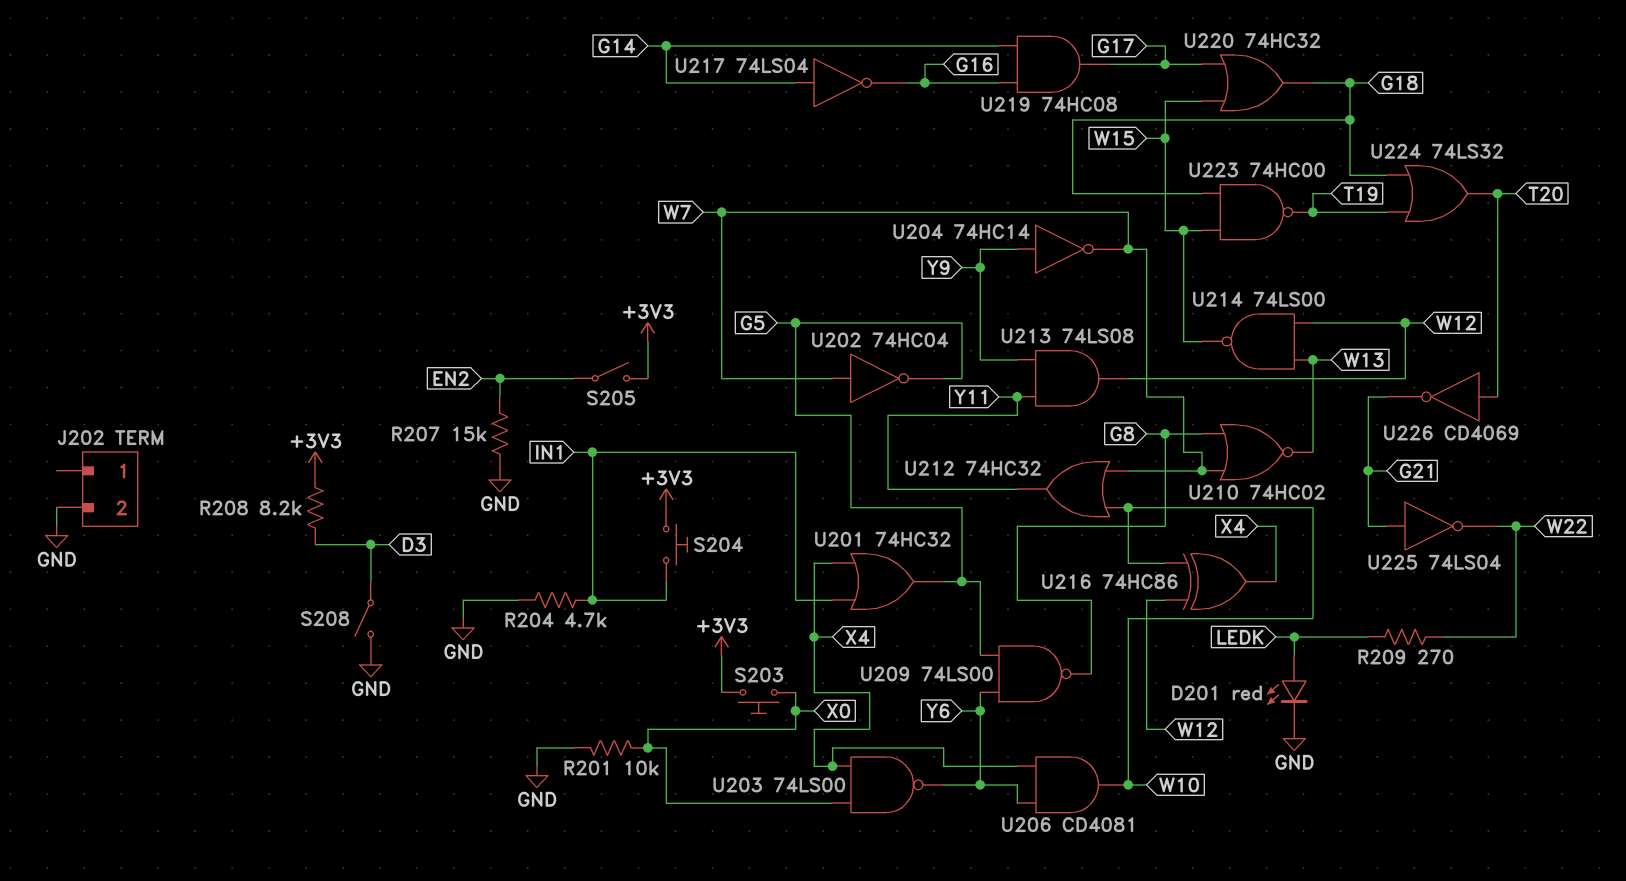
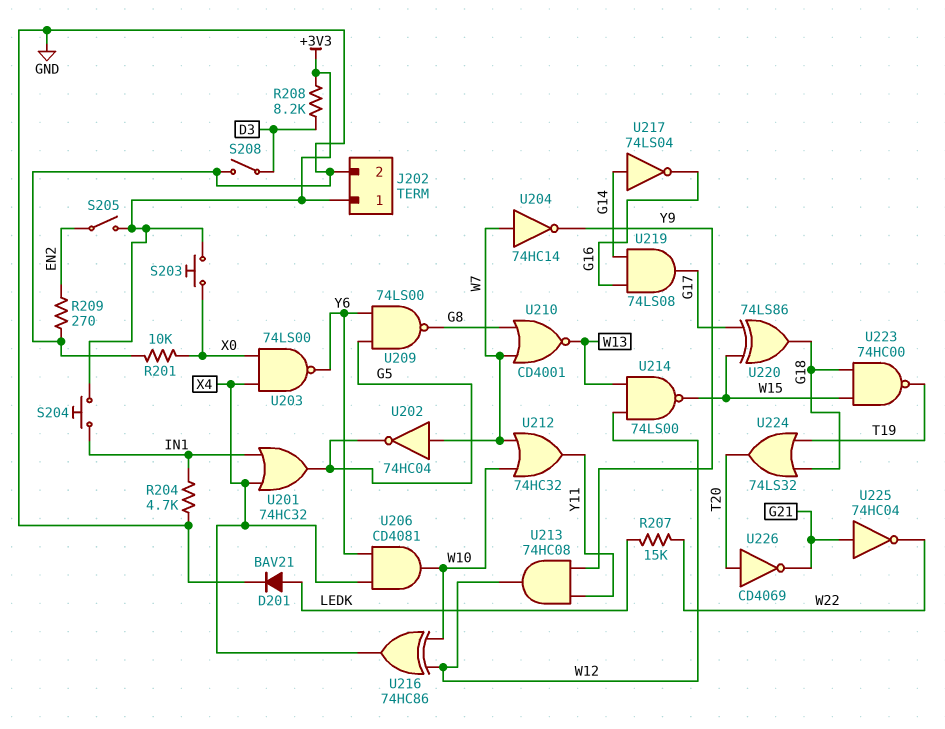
D201: LED red (A LEDK, K GND) -> diode BAV21 (A LEDK, K GND)
J202 pin 1: none -> +3V3
R207: 15k (EN2, GND) -> 15k (LEDK, W22)
R209: 270 (LEDK, W22) -> 270 (EN2, GND)
U204: NOT 74HC14 (in Y9, out W7) -> NOT 74HC14 (in W7, out Y9)
U210: NOR 74HC02 (in G8, in W7, out W13) -> NOR CD4001 (in G8, in W7, out W13)
U213: AND 74LS08 (in Y9, in Y11, out W12) -> AND 74HC08 (in Y9, in Y11, out W12)
U219: AND 74HC08 (in G14, in G16, out G17) -> AND 74LS08 (in G14, in G16, out G17)
U220: OR 74HC32 (in G17, in W15, out G18) -> XOR 74LS86 (in G17, in W15, out G18)
U225: NOT 74LS04 (in G21, out W22) -> NOT 74HC04 (in G21, out W22)

